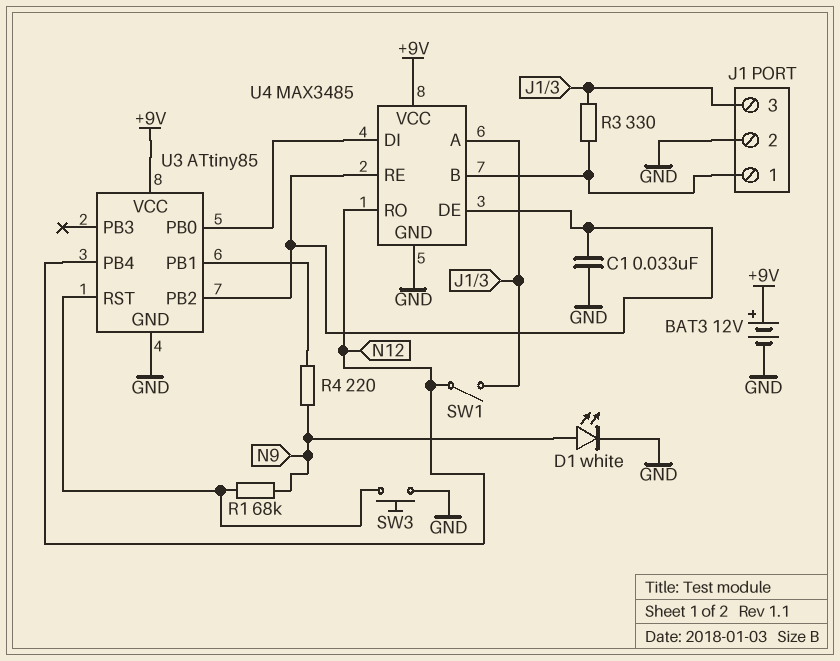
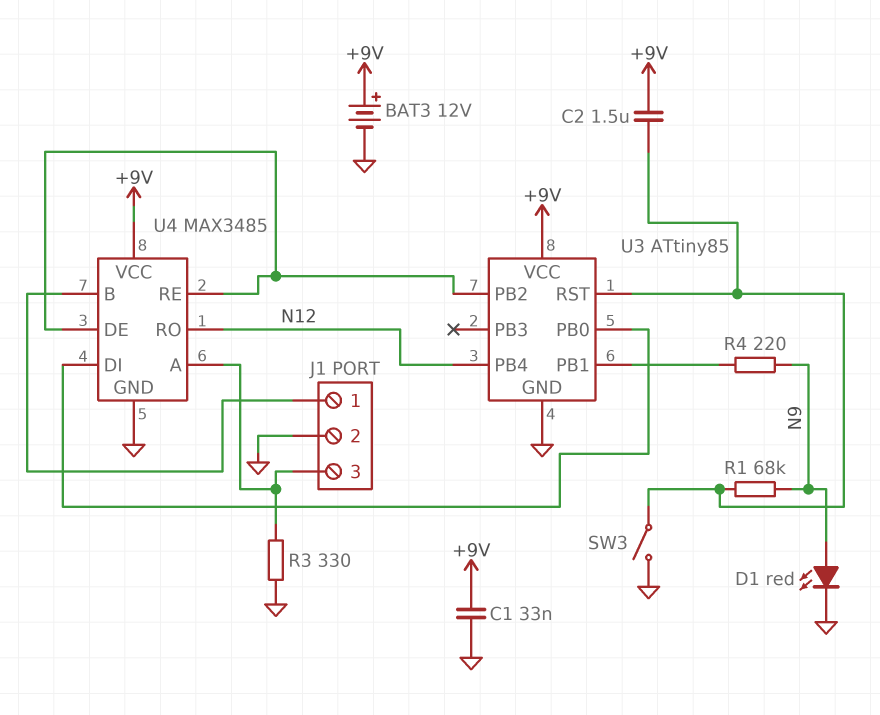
C1: 33nF (GND, U3/PB2) -> 33nF (+9V, GND)
C2: none -> 1.5uF (+9V, U3/RST)
D1: LED white (A N9, K GND) -> LED red (A N9, K GND)
R3: 330 (J1/1, J1/3) -> 330 (GND, J1/3)
SW1: switch (J1/3, N12) -> none
SW3: button (GND, U3/RST) -> switch (GND, U3/RST)

